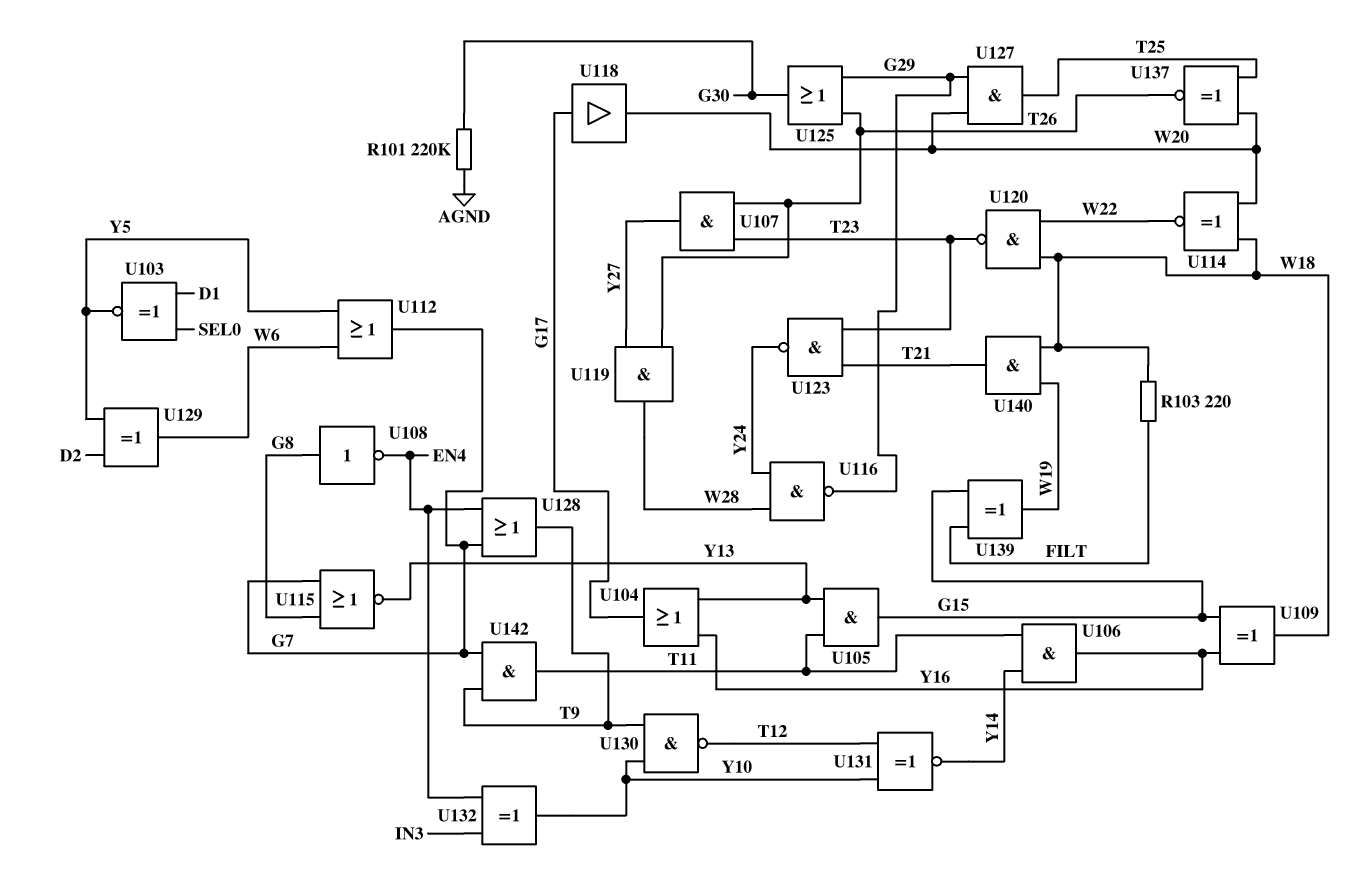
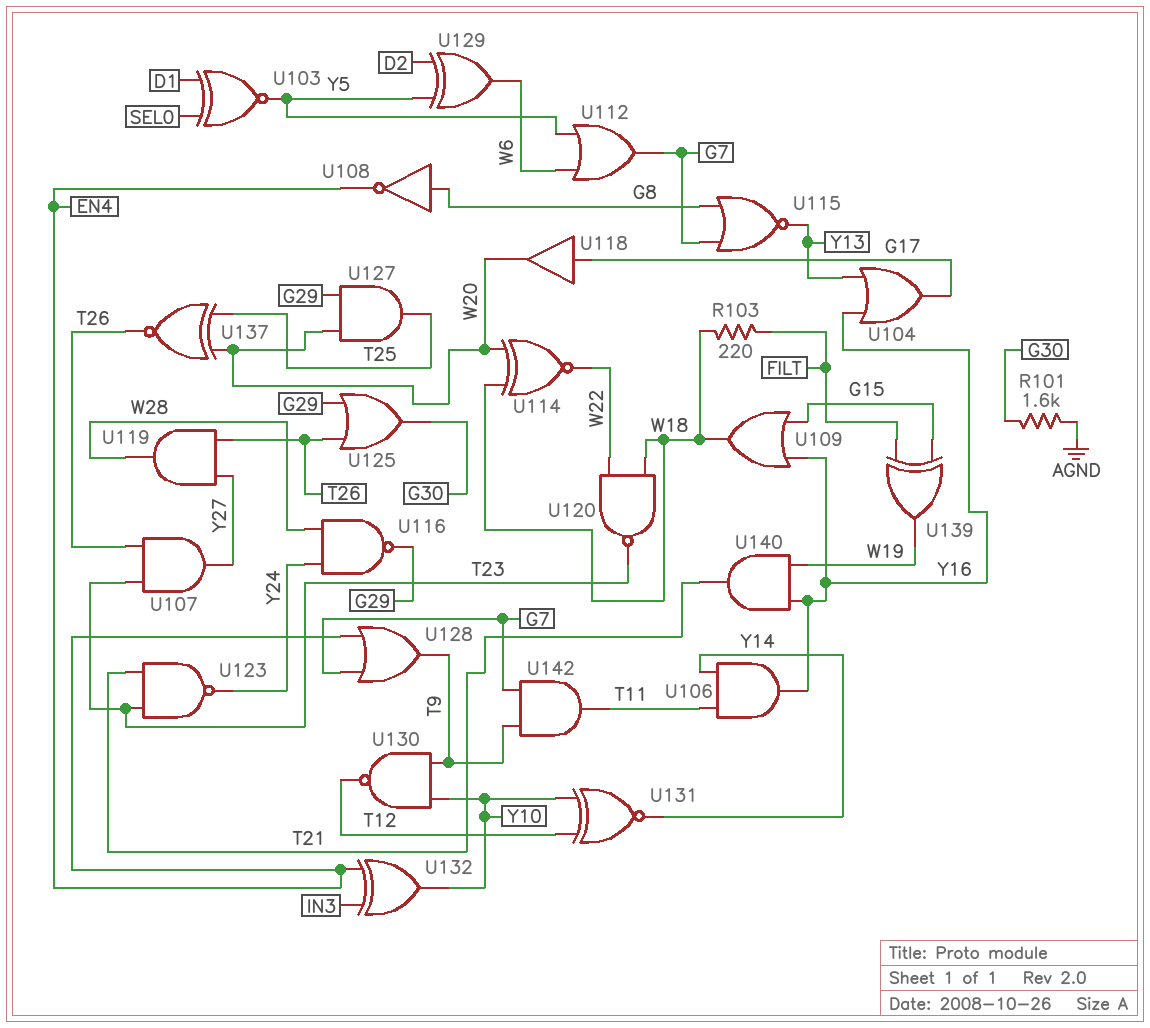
R101: 220k (AGND, G30) -> 1.6k (AGND, G30)
U105: AND (in T11, in Y13, out G15) -> none
U109: XOR (in G15, in Y16, out W18) -> OR (in G15, in Y16, out W18)
U140: AND (in W18, in W19, out T21) -> AND (in W19, in Y16, out T21)

